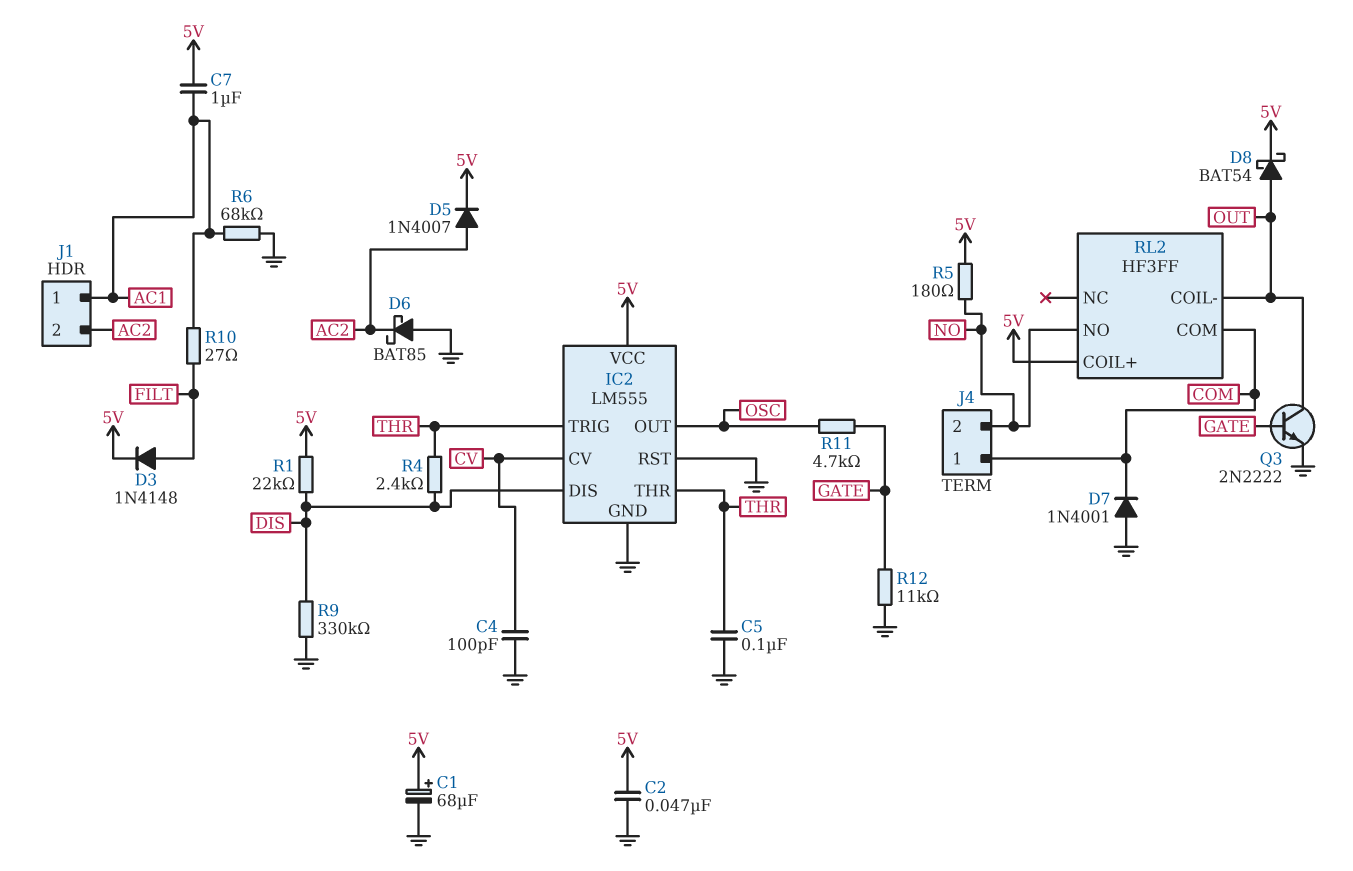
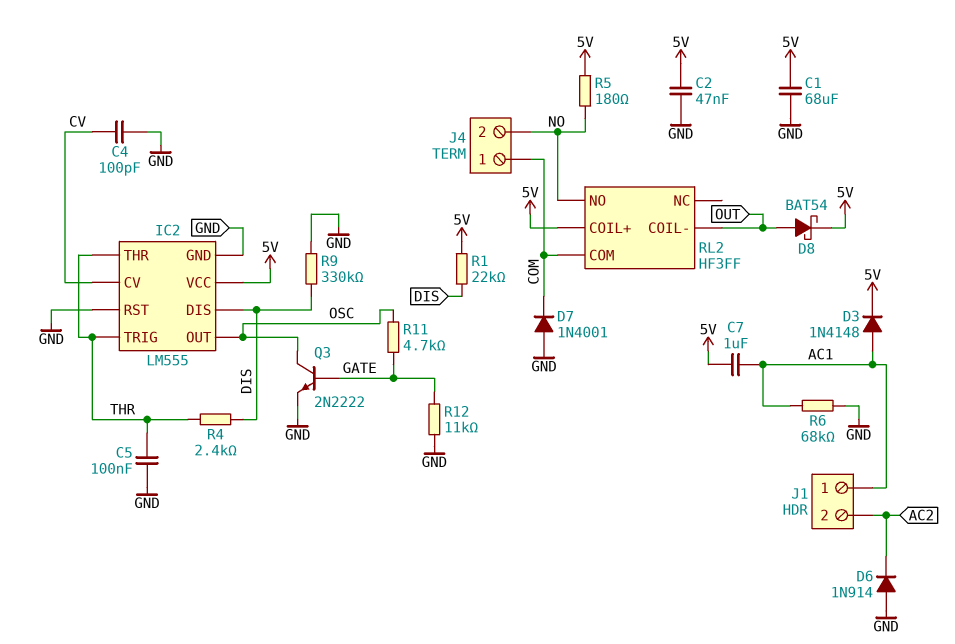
C1: 68uF (plus 5V, minus GND) -> 68uF (5V, GND)
D3: diode 1N4148 (A FILT, K 5V) -> diode 1N4148 (A AC1, K 5V)
D5: diode 1N4007 (A AC2, K 5V) -> none
D6: schottky BAT85 (A GND, K AC2) -> diode 1N914 (A GND, K AC2)
Q3: NPN 2N2222 (B GATE, C OUT, E GND) -> NPN 2N2222 (B GATE, C OSC, E GND)
R10: 27 (AC1, FILT) -> none

